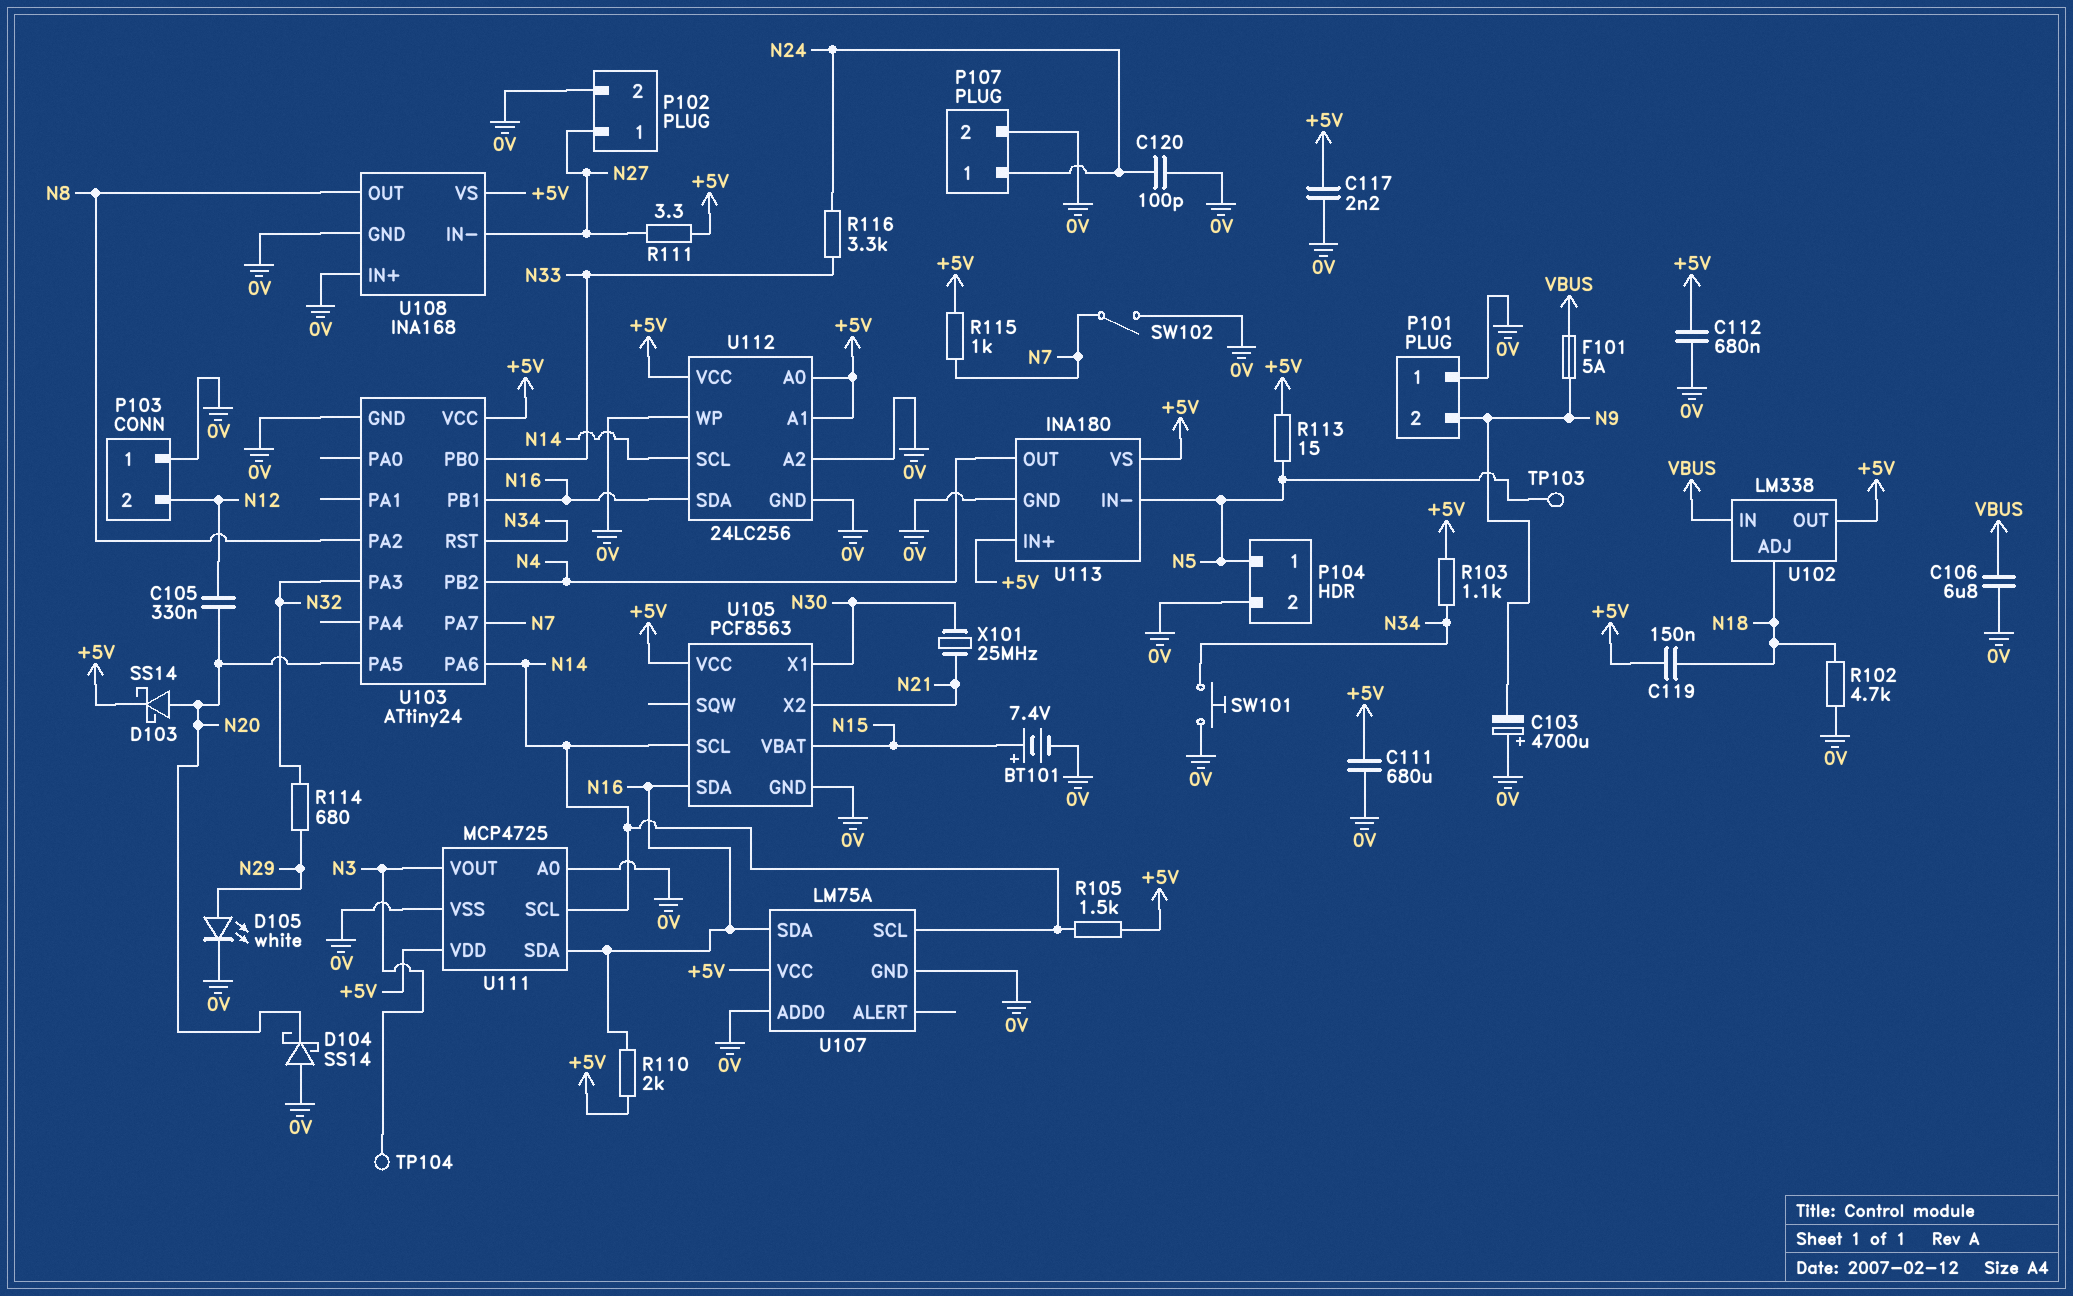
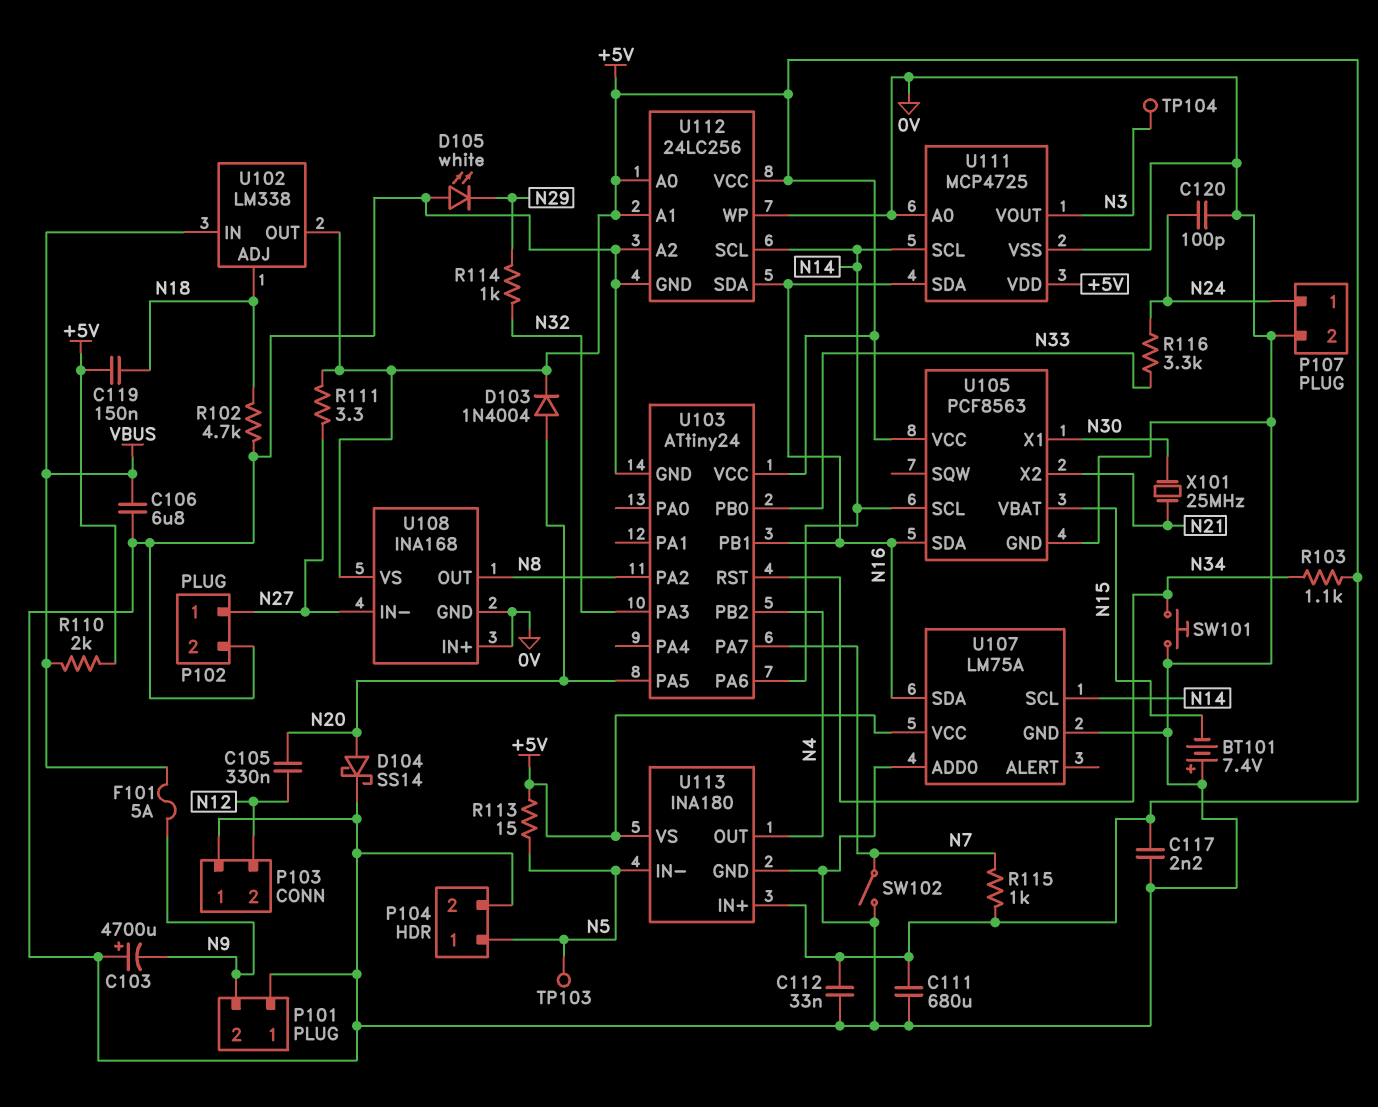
BT101: 7.4V (plus N15, minus 0V) -> 7.4V (plus 0V, minus N15)
C112: 680nF (+5V, 0V) -> 33nF (+5V, 0V)
D103: schottky SS14 (A N20, K +5V) -> diode 1N4004 (A N20, K +5V)
D104: schottky SS14 (A 0V, K N20) -> schottky SS14 (A N20, K 0V)
D105: LED white (A N29, K 0V) -> LED white (A 0V, K N29)
R105: 1.5k (+5V, N14) -> none
R110: 2k (+5V, N16) -> 2k (+5V, VBUS)
R114: 680 (N29, N32) -> 1k (N29, N32)

